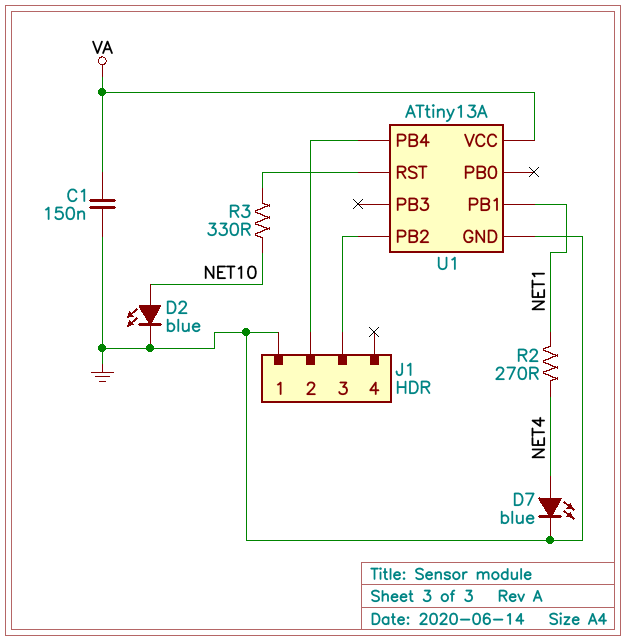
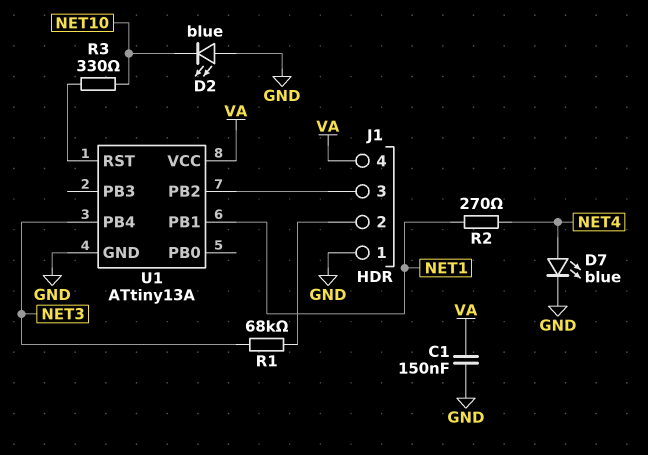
D2: LED blue (A NET10, K GND) -> LED blue (A GND, K NET10)
J1 pin 4: none -> VA
R1: none -> 68k (J1/2, NET3)
U1 pin PB4: J1/2 -> NET3

